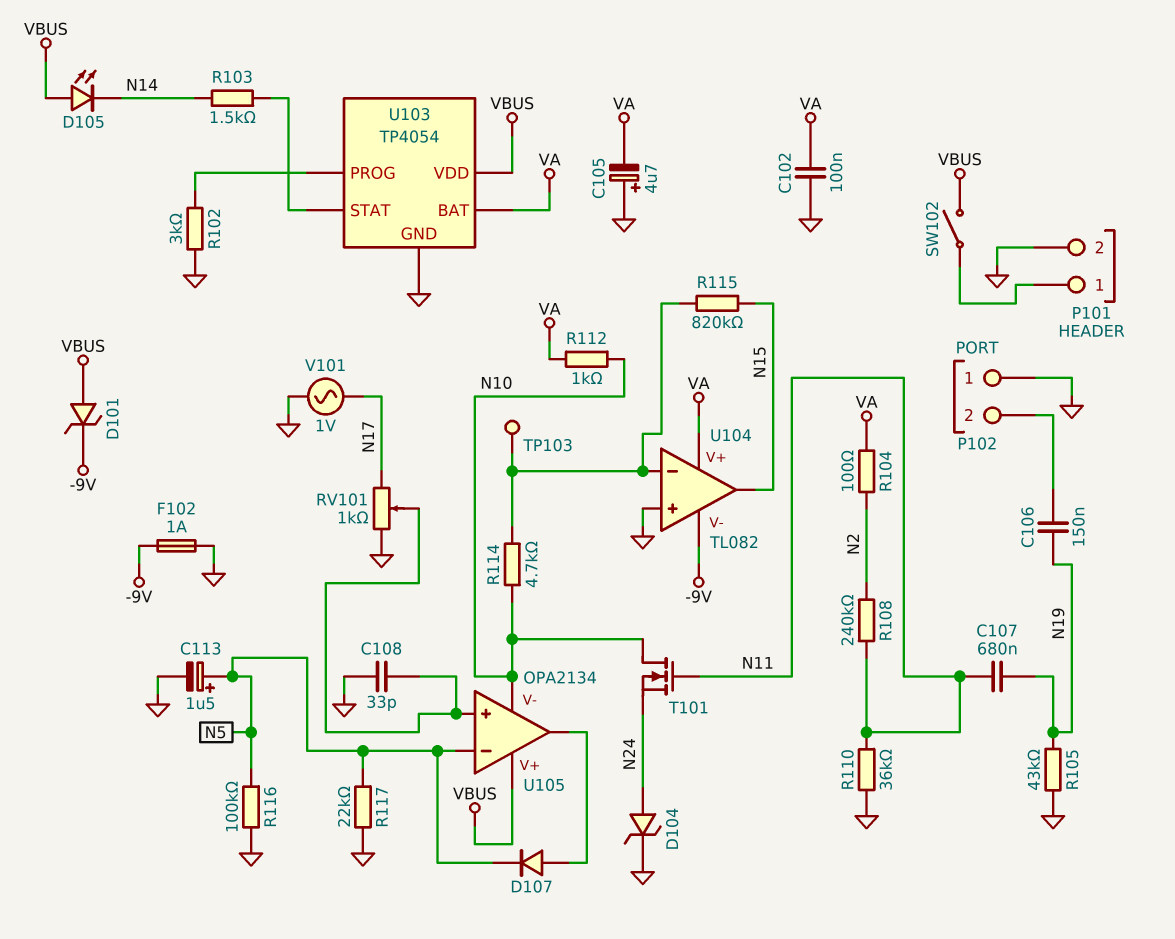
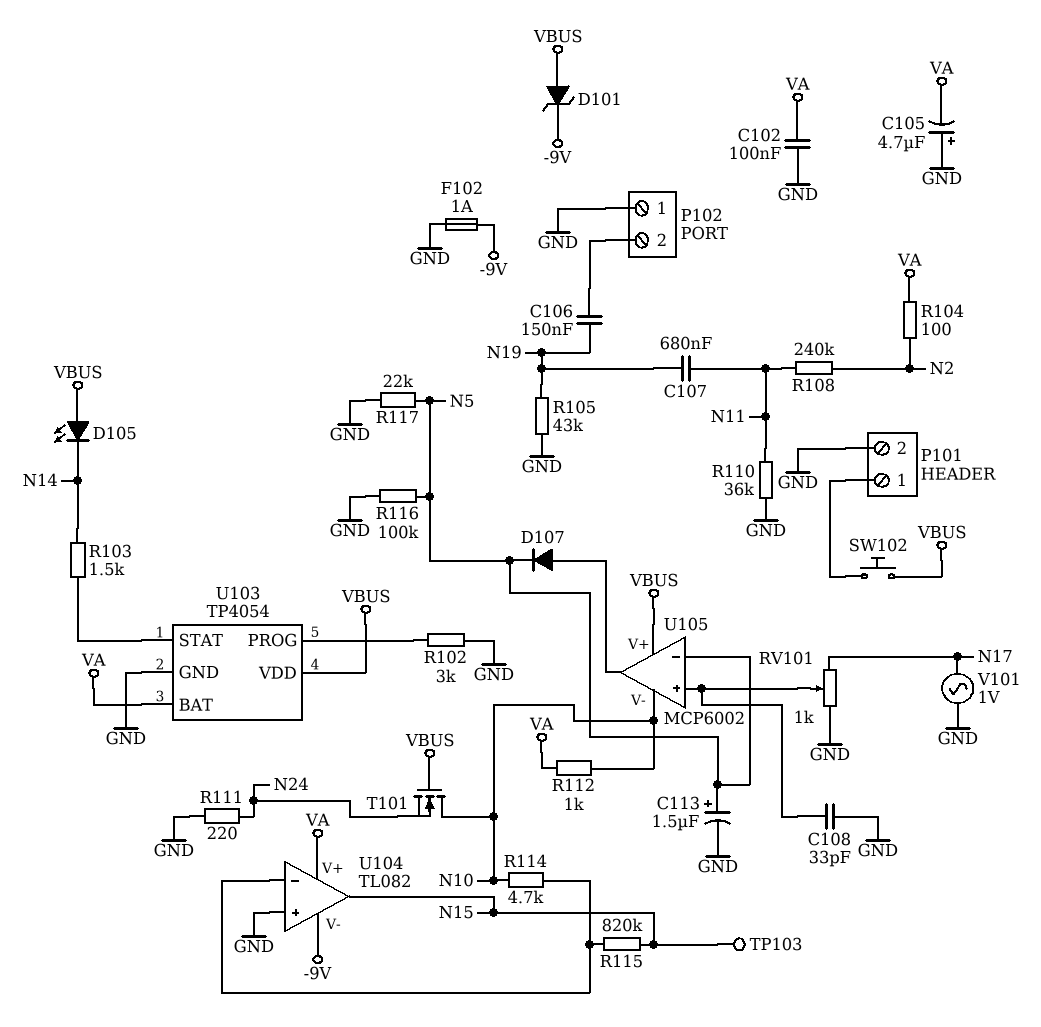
D104: zener (A N24, K GND) -> none
R111: none -> 220 (GND, N24)
SW102: switch (P101/1, VBUS) -> button (P101/1, VBUS)
T101: NMOS (G N11, D N10, S N24) -> NMOS (G VBUS, D N10, S N24)
TP103: test point (U104/in-) -> test point (N15)
U105: OPA2134 -> MCP6002

